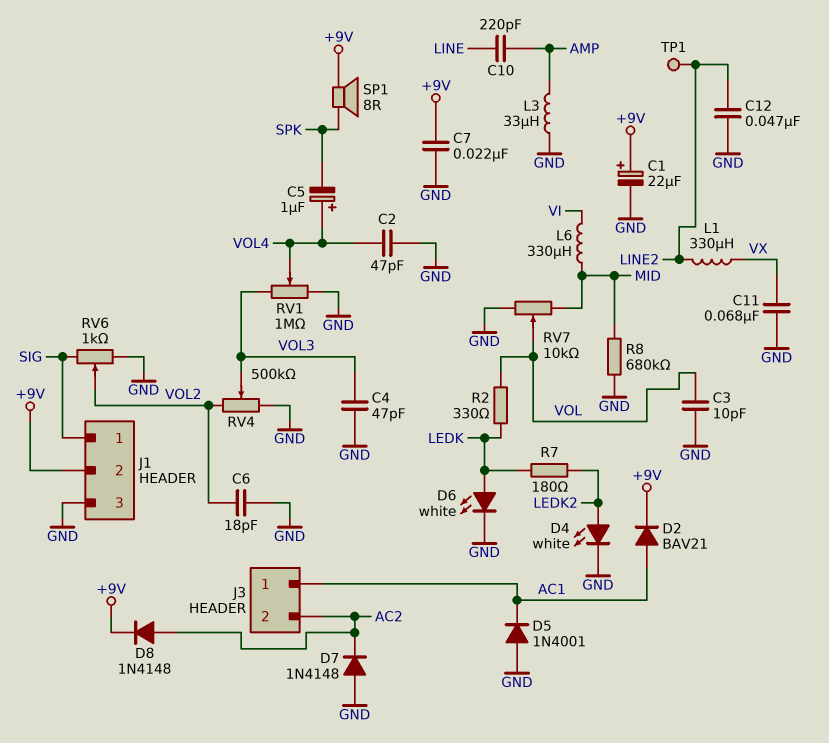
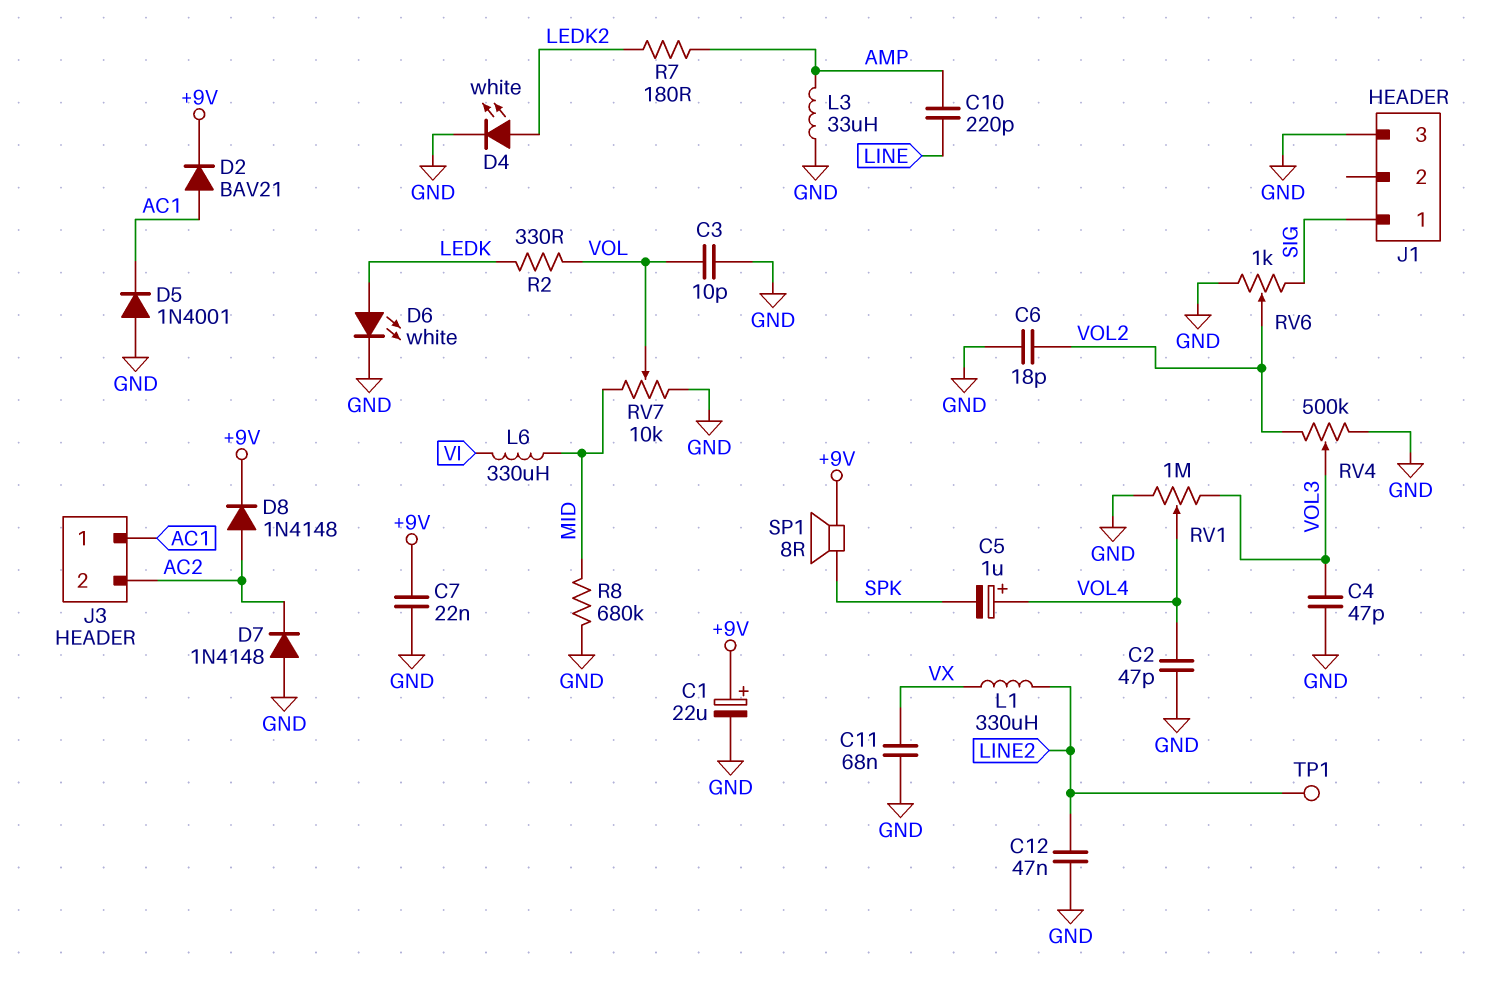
J1 pin 2: +9V -> none
R7: 180 (LEDK, LEDK2) -> 180 (AMP, LEDK2)

